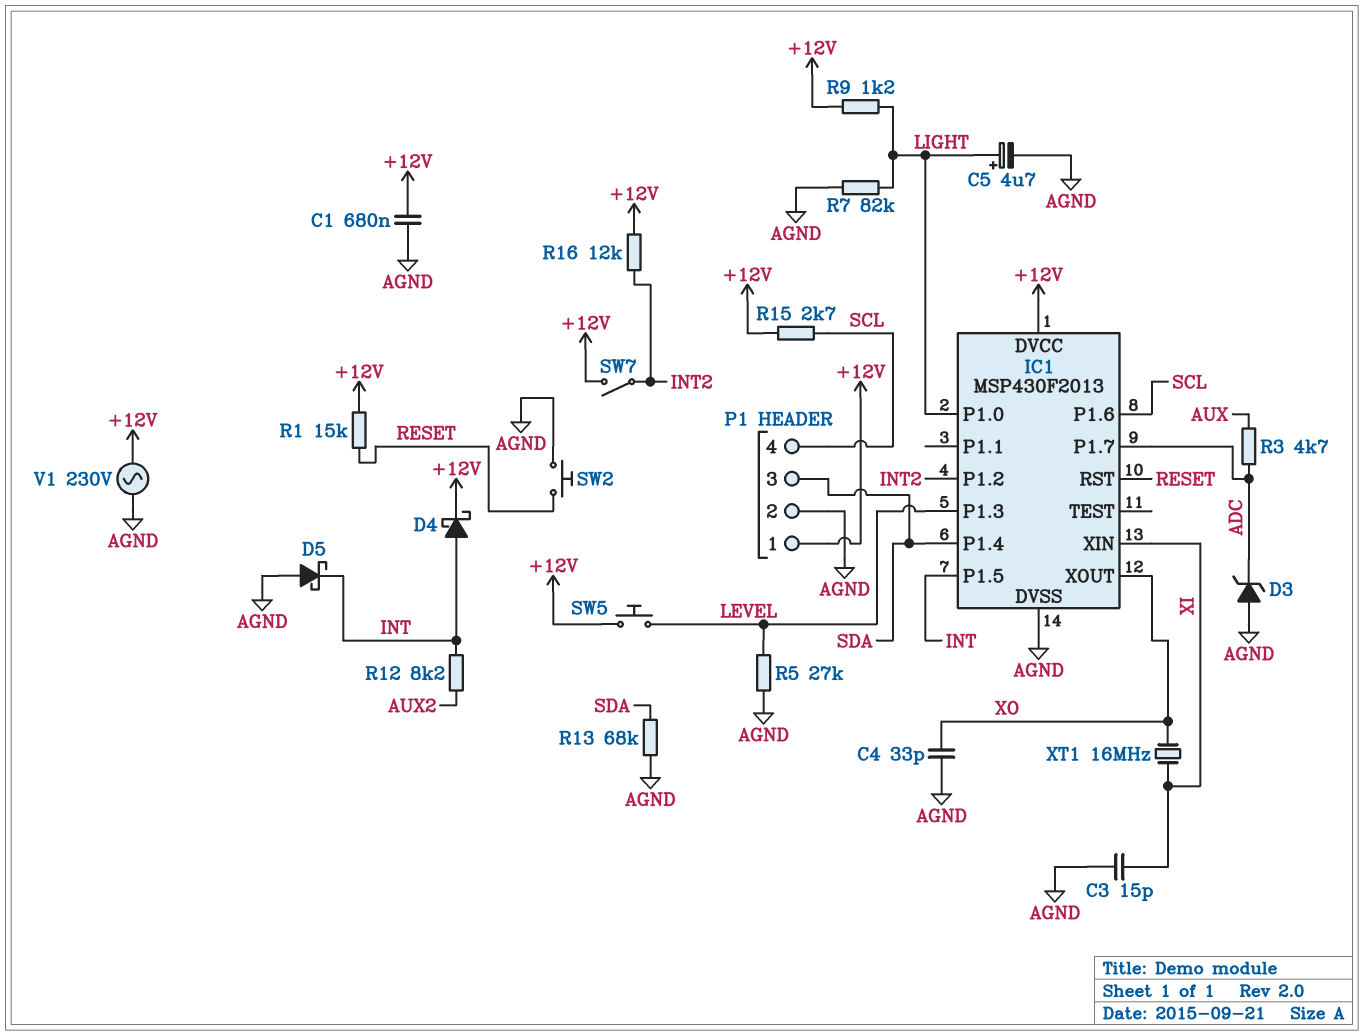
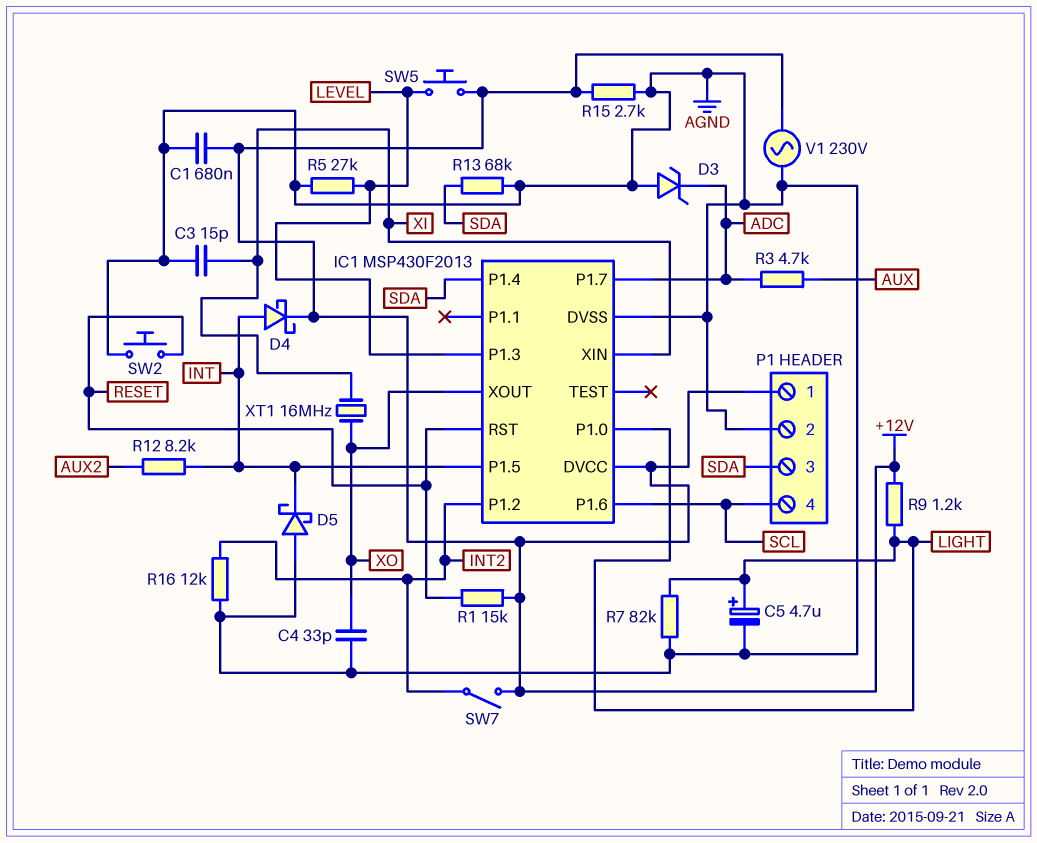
R15: 2.7k (+12V, SCL) -> 2.7k (+12V, AGND)
R16: 12k (+12V, INT2) -> 12k (AGND, INT2)

